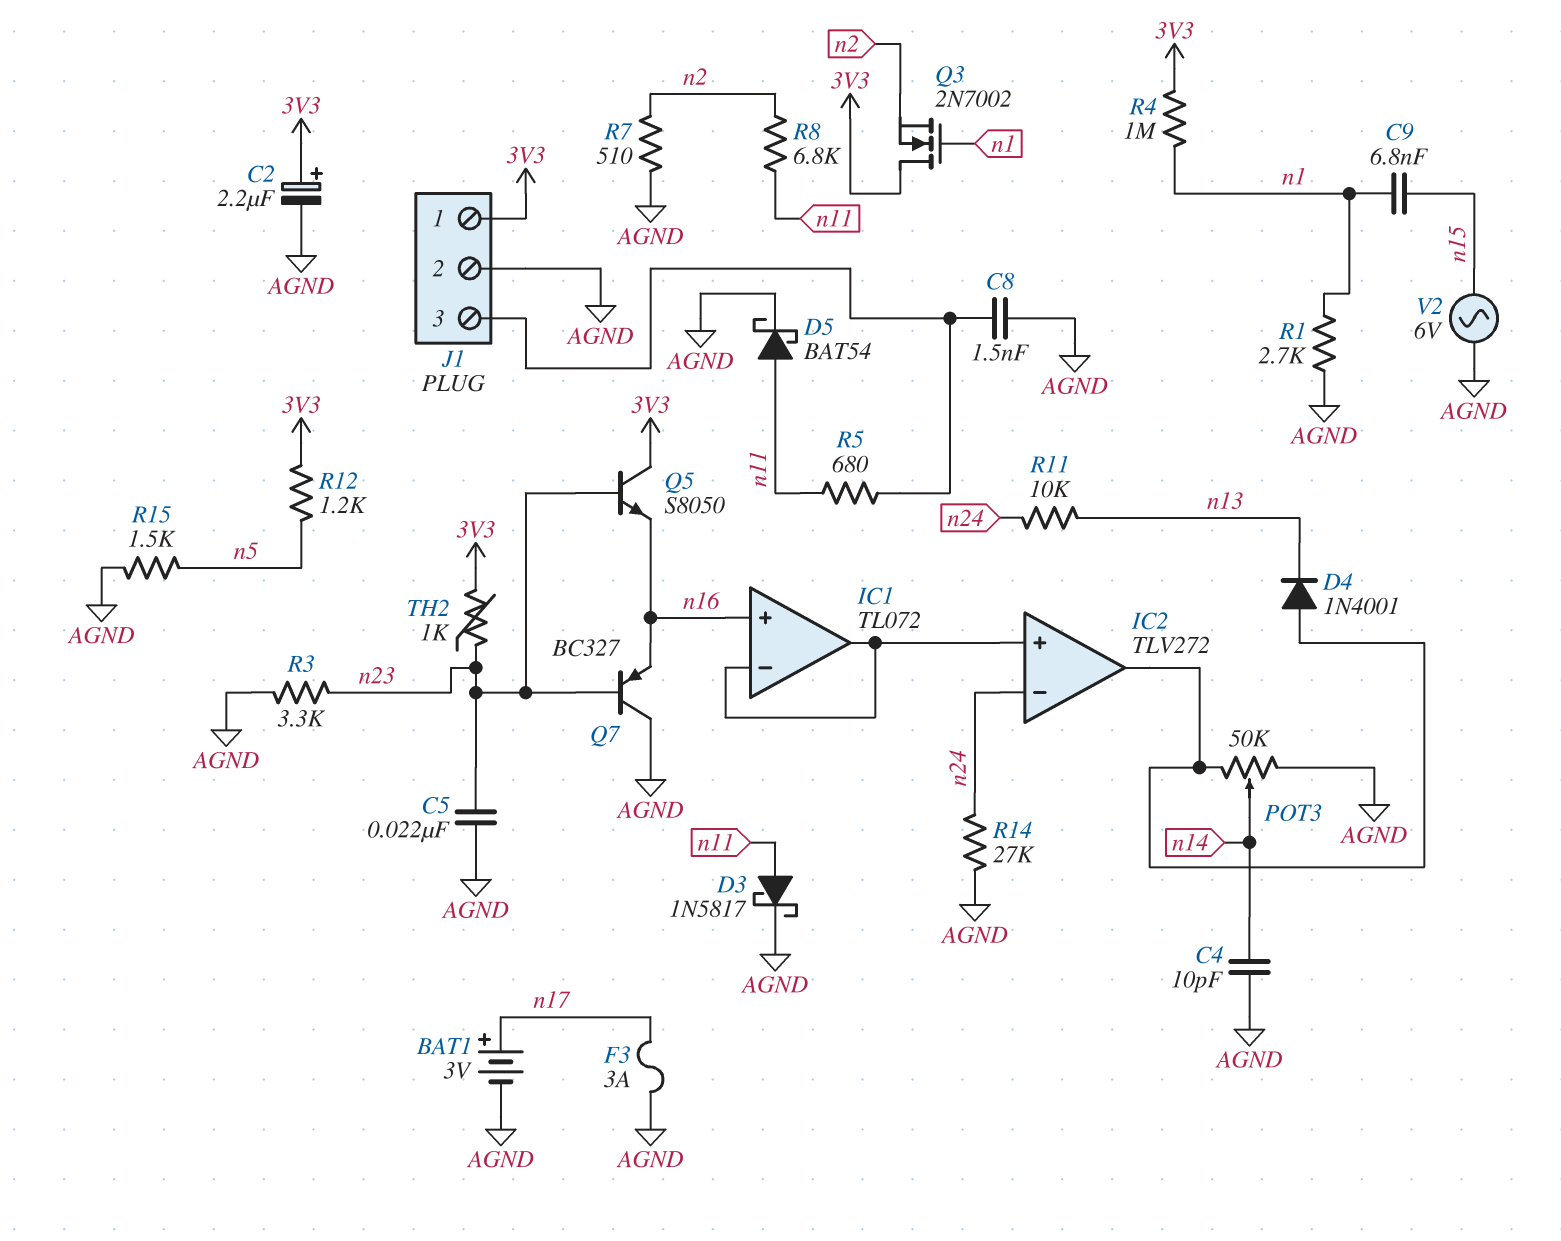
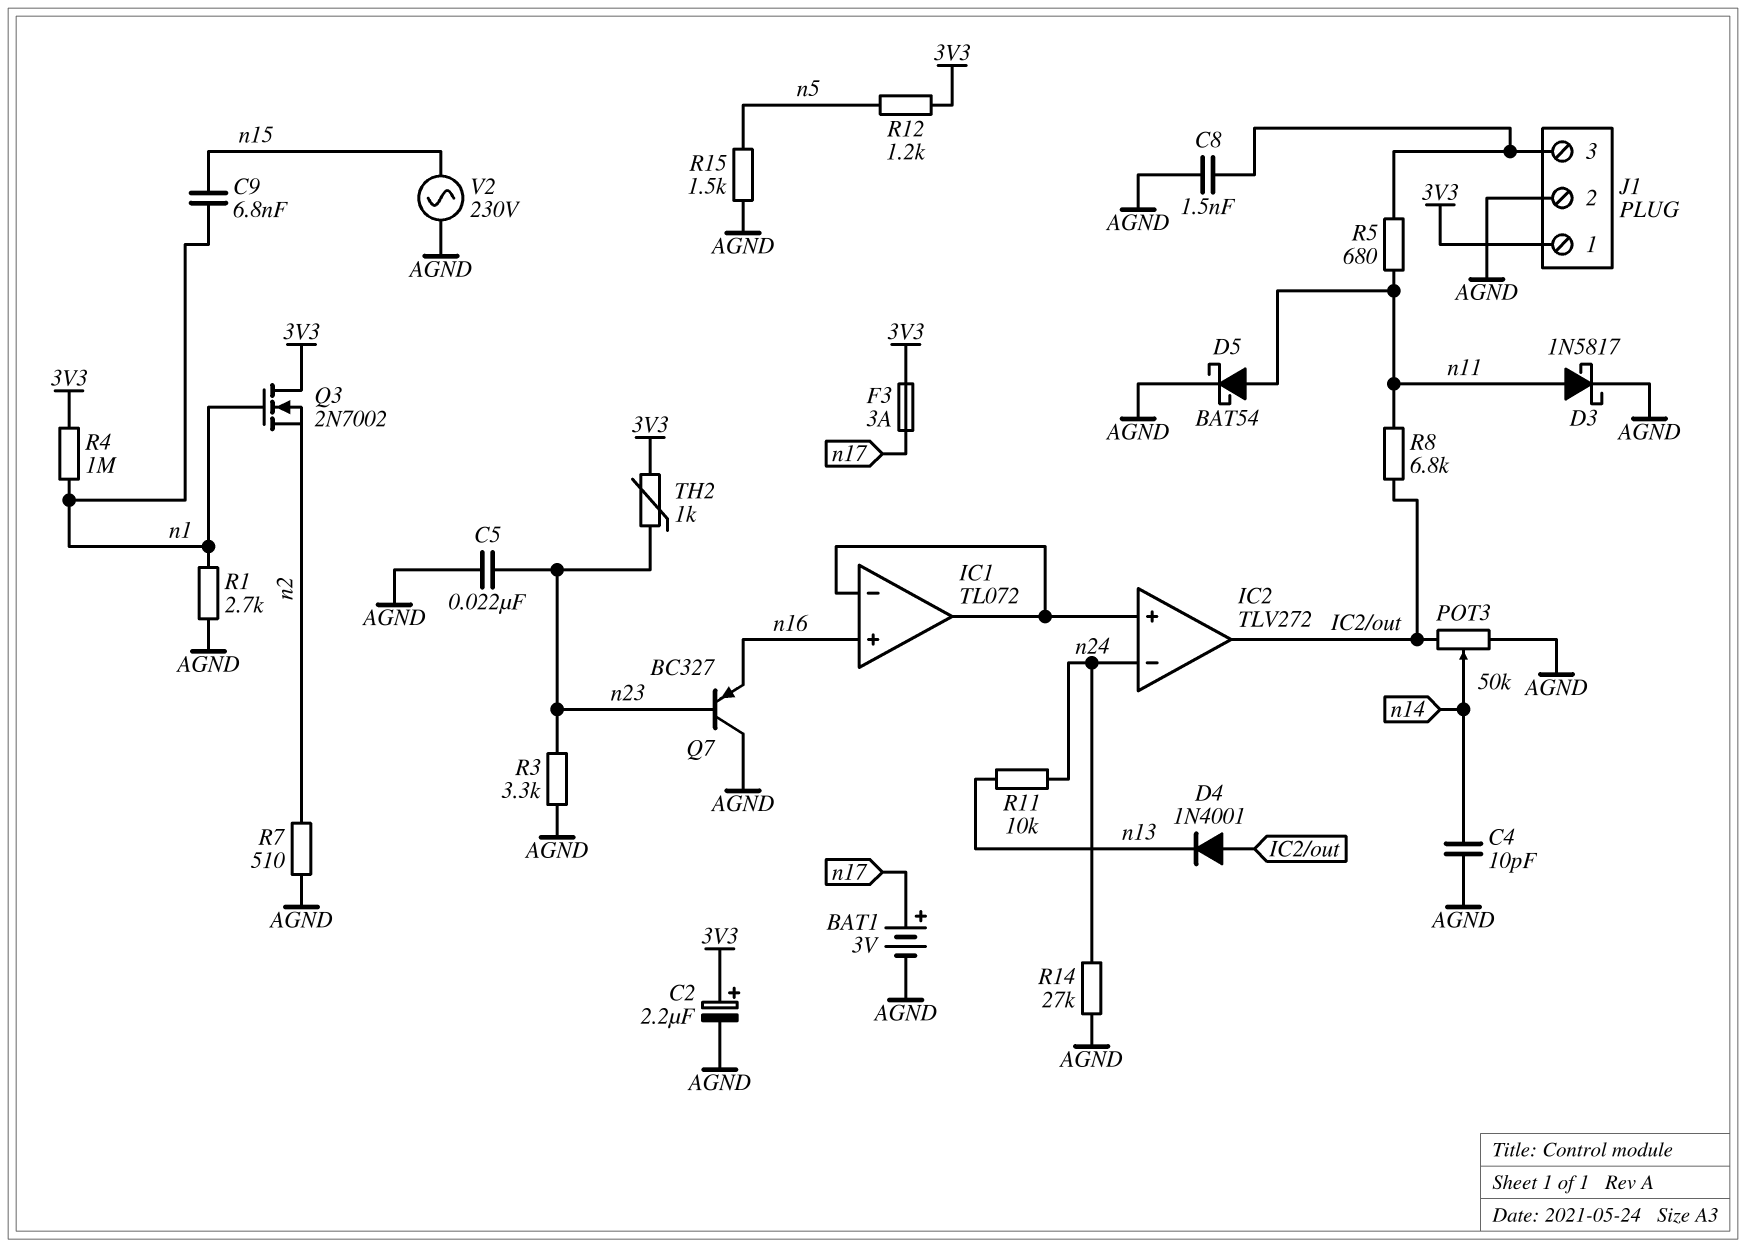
F3: 3A (AGND, n17) -> 3A (3V3, n17)
Q5: NPN S8050 (B n23, C 3V3, E n16) -> none
R8: 6.8k (n2, n11) -> 6.8k (IC2/out, n11)
V2: AC 6V (AGND, n15) -> AC 230V (AGND, n15)

